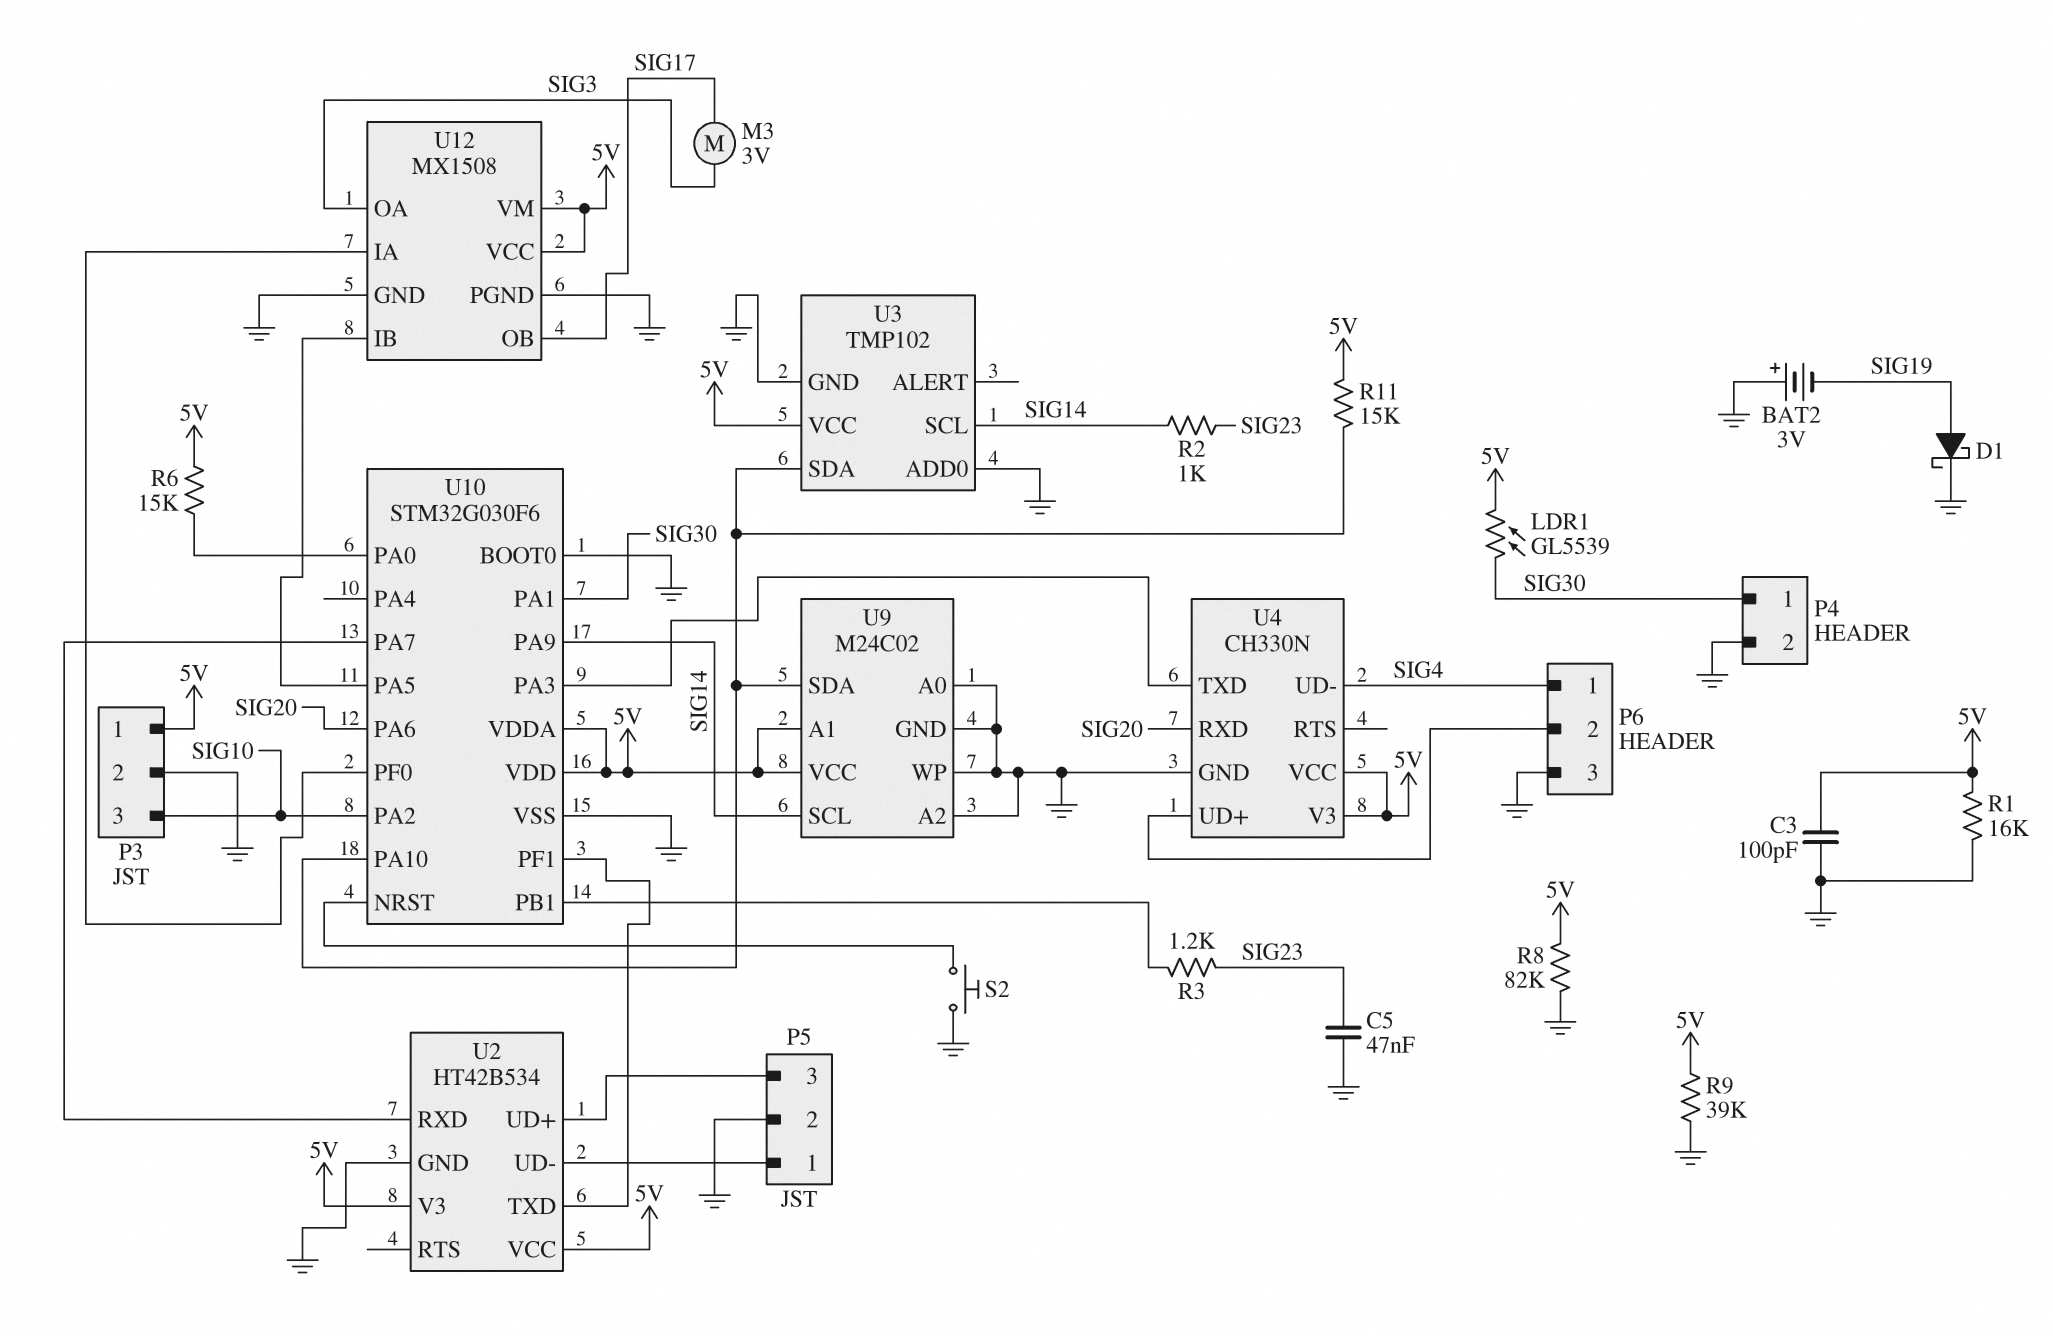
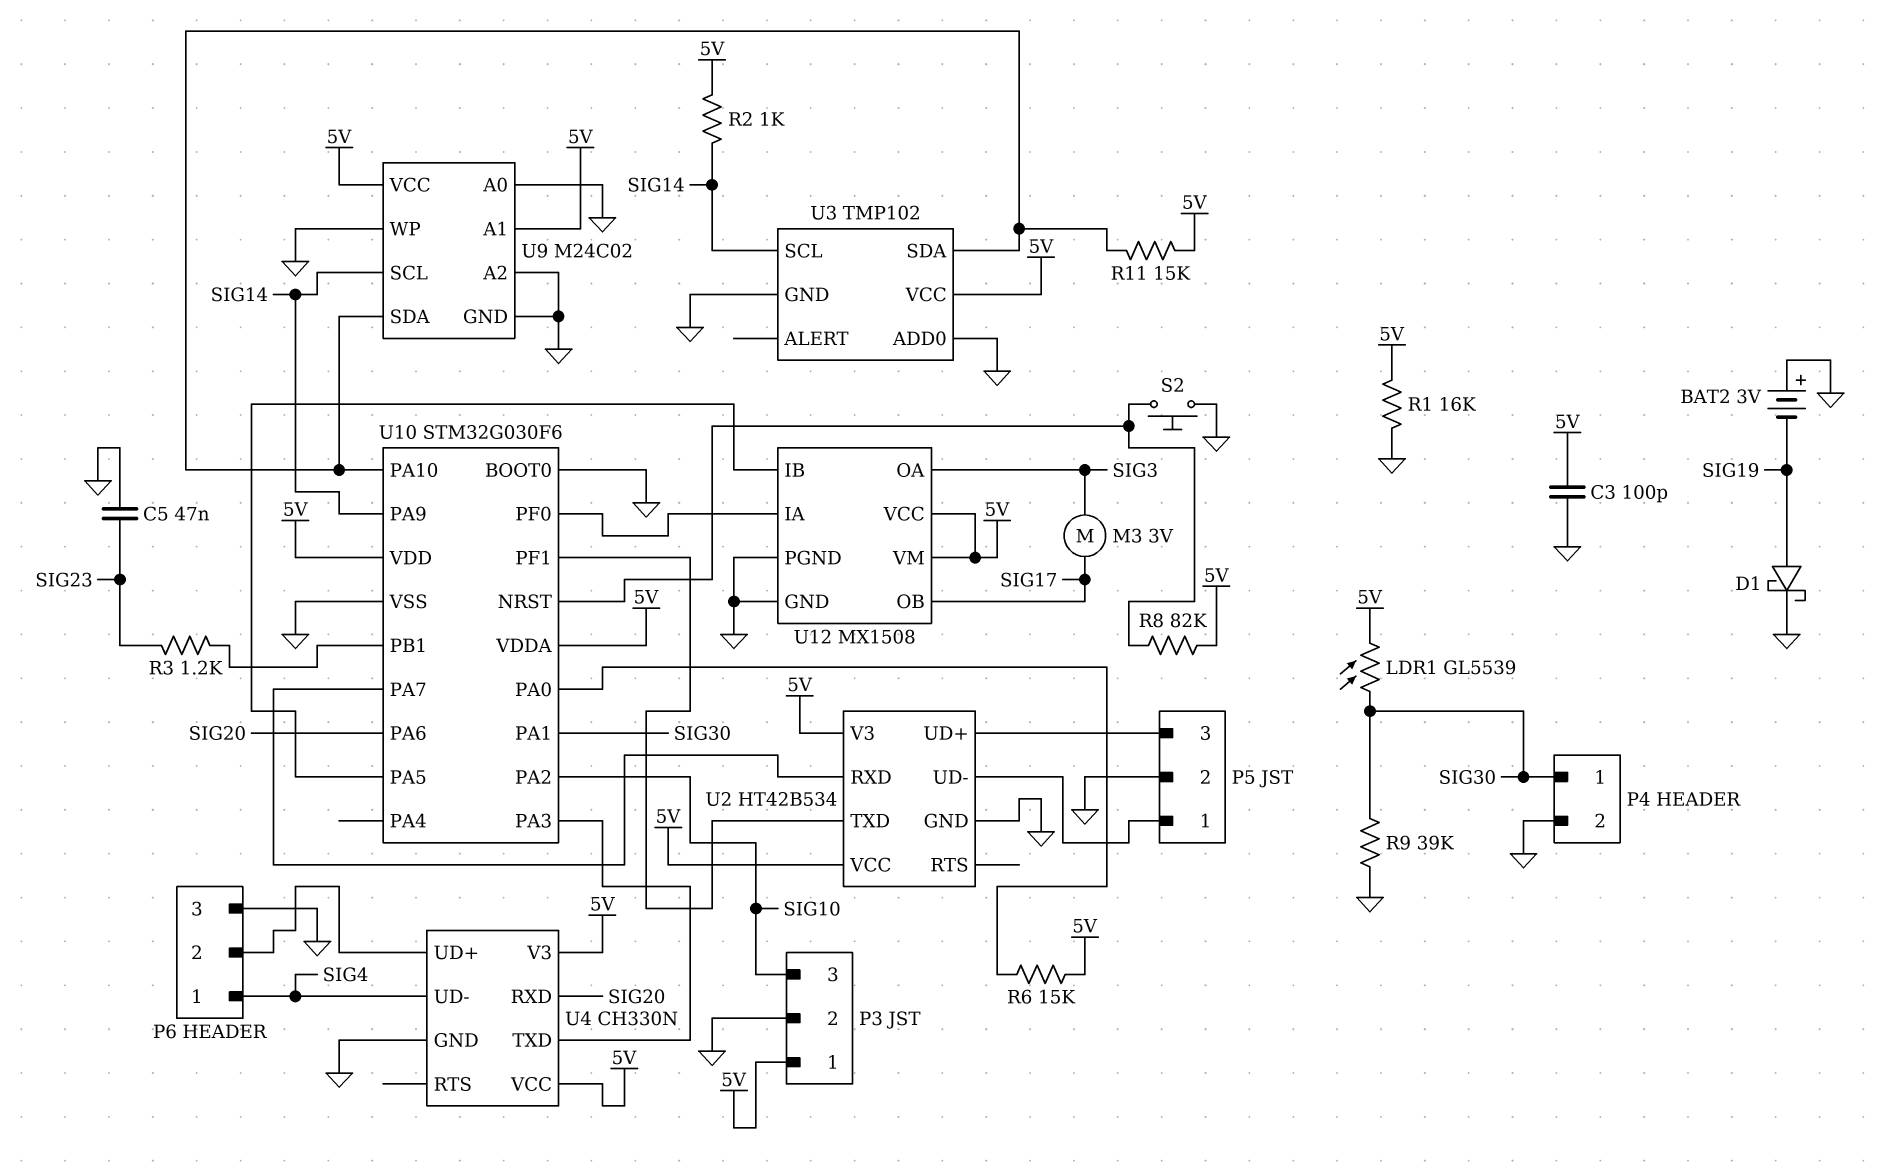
R2: 1k (SIG14, SIG23) -> 1k (5V, SIG14)
R8: 82k (5V, GND) -> 82k (5V, U10/NRST)
R9: 39k (5V, GND) -> 39k (GND, SIG30)

